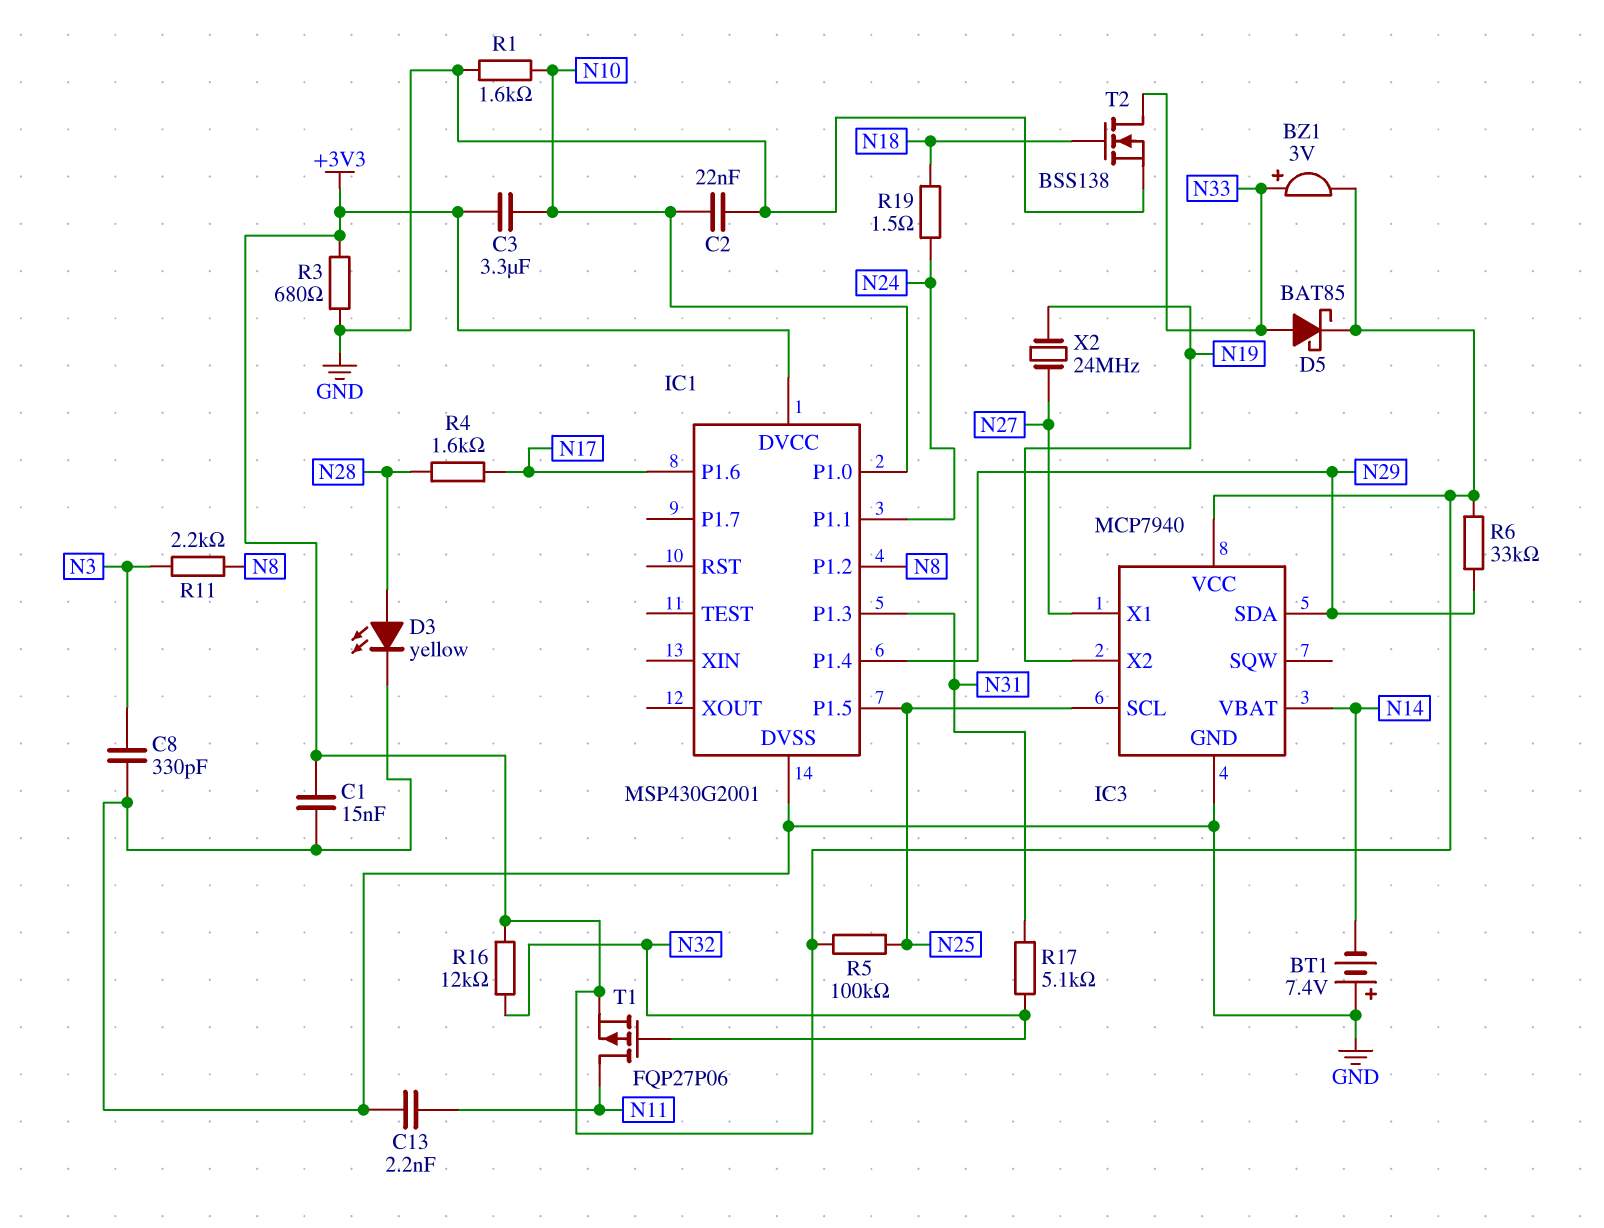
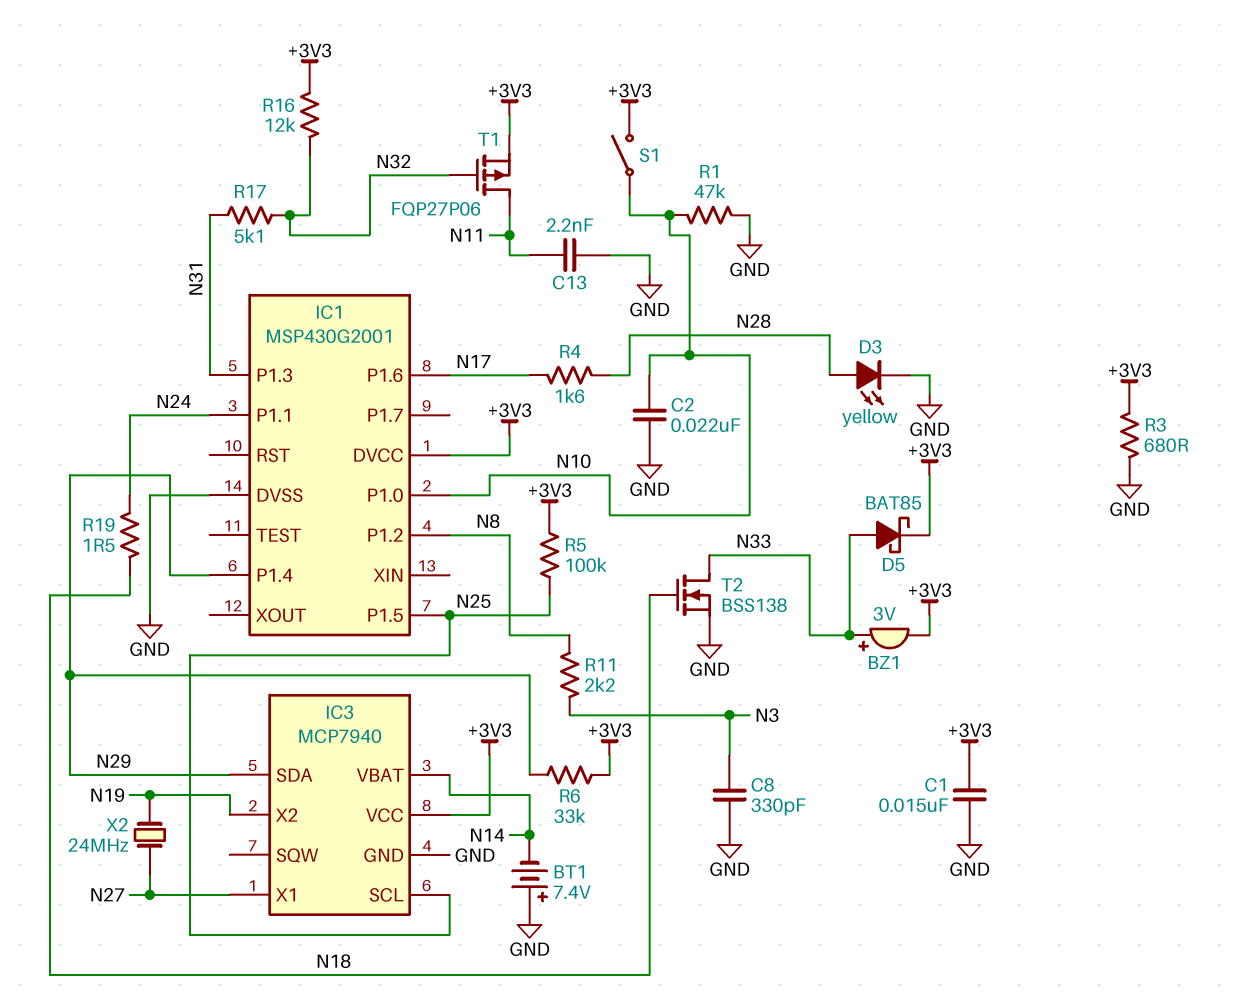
C3: 3.3uF (+3V3, N10) -> none
R1: 1.6k (GND, N10) -> 47k (GND, N10)
S1: none -> switch (+3V3, N10)

